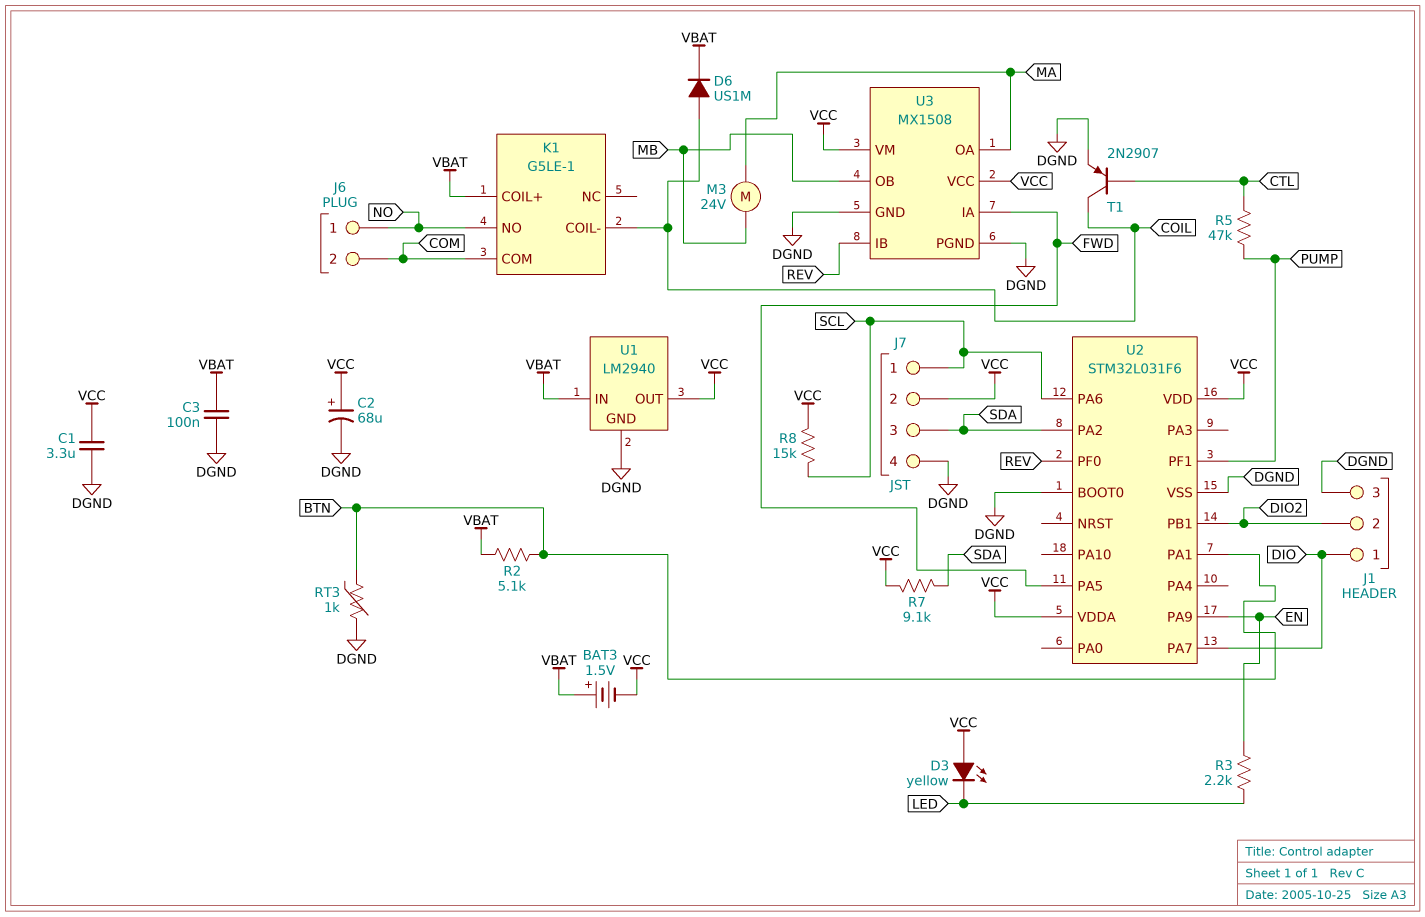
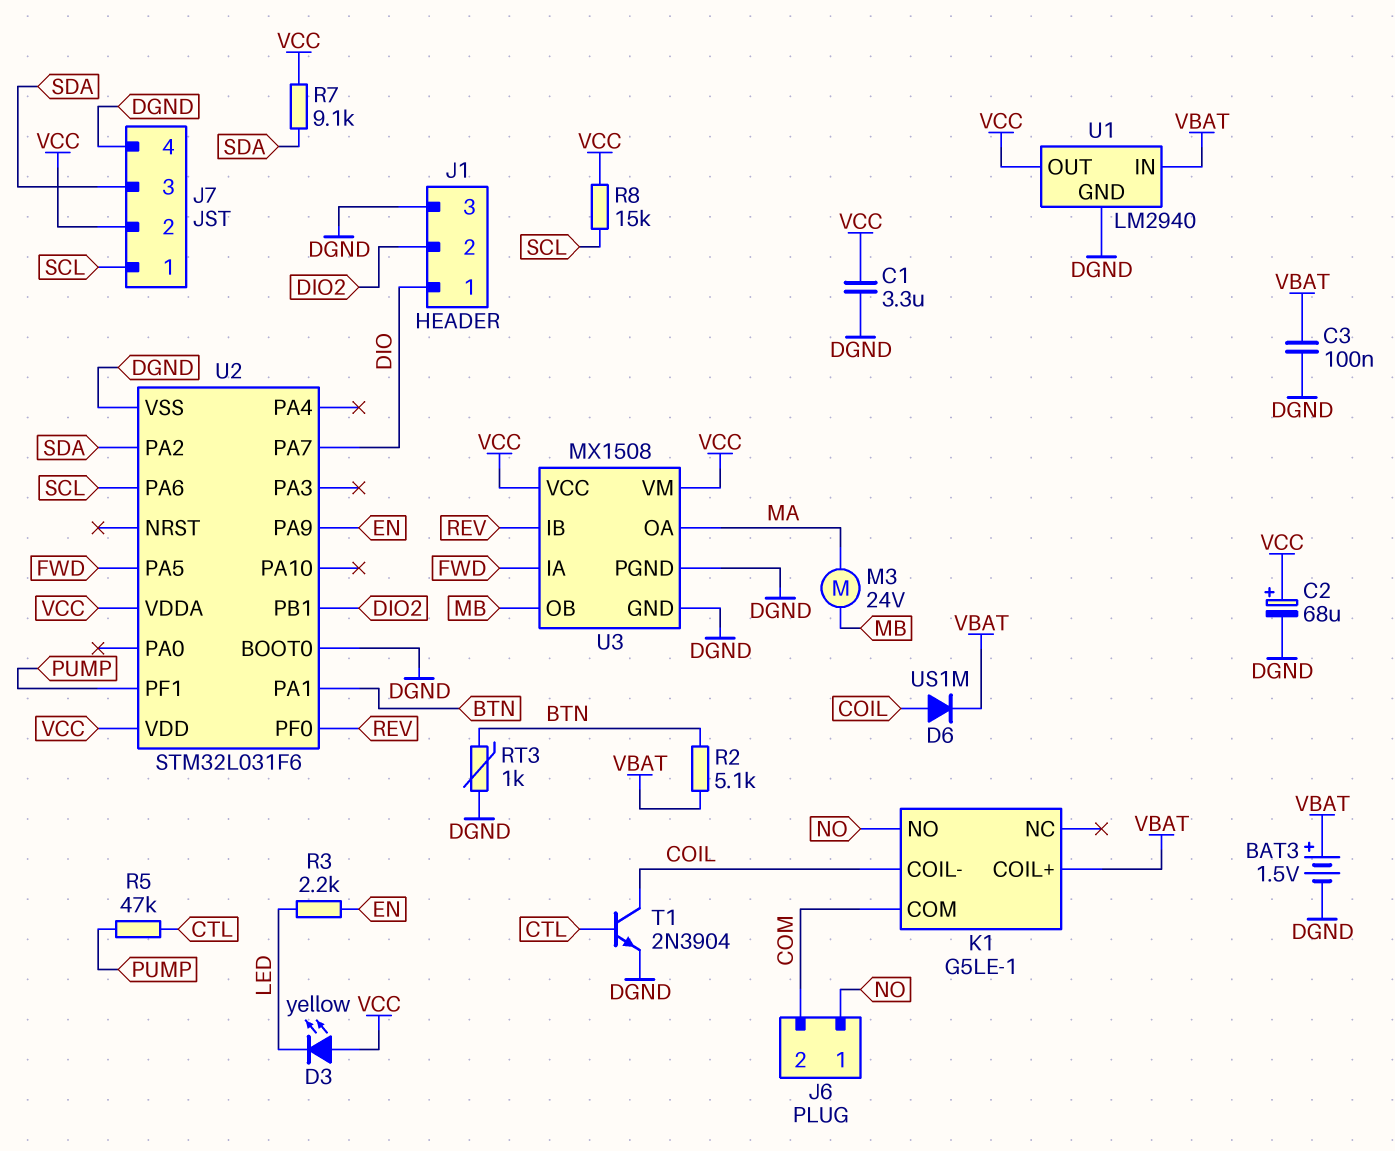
BAT3: 1.5V (plus VBAT, minus VCC) -> 1.5V (plus VBAT, minus DGND)
T1: PNP 2N2907 (B CTL, C COIL, E DGND) -> NPN 2N3904 (B CTL, C COIL, E DGND)

